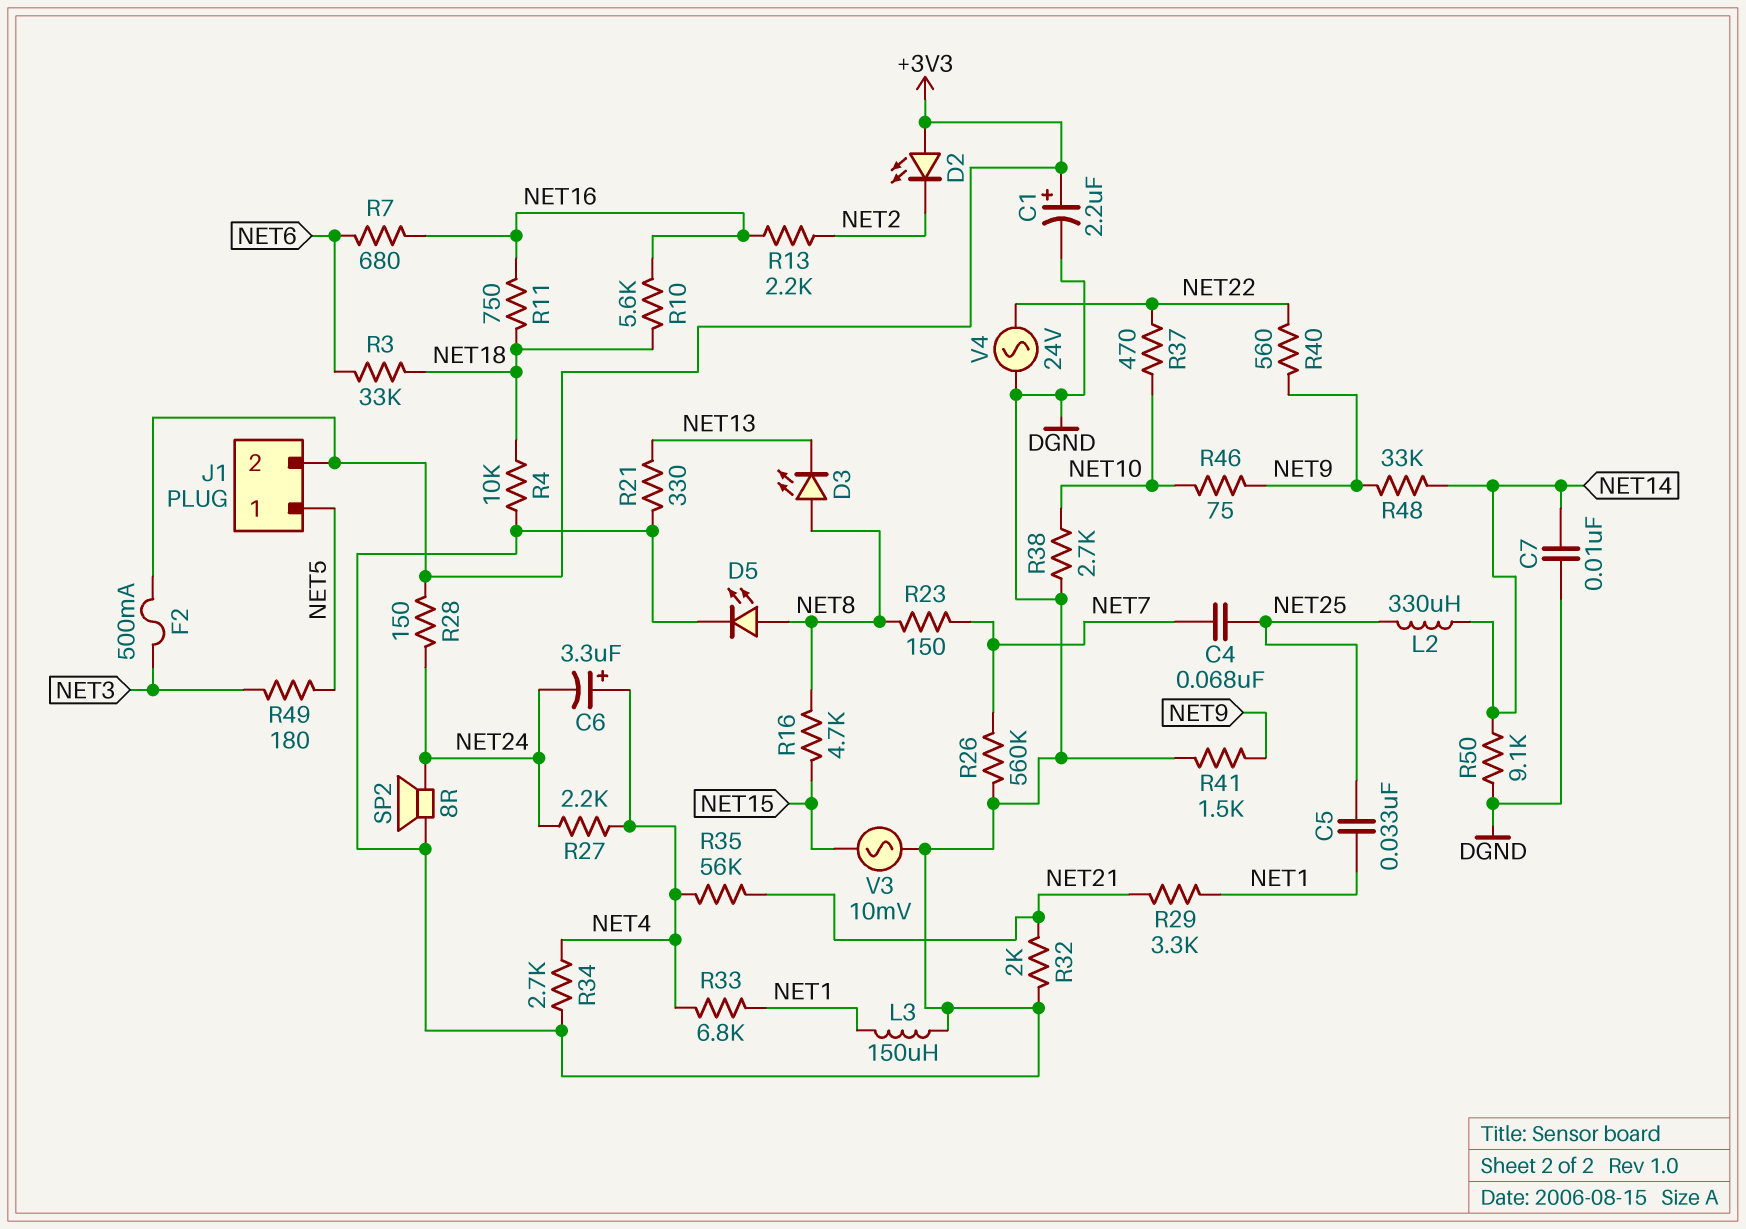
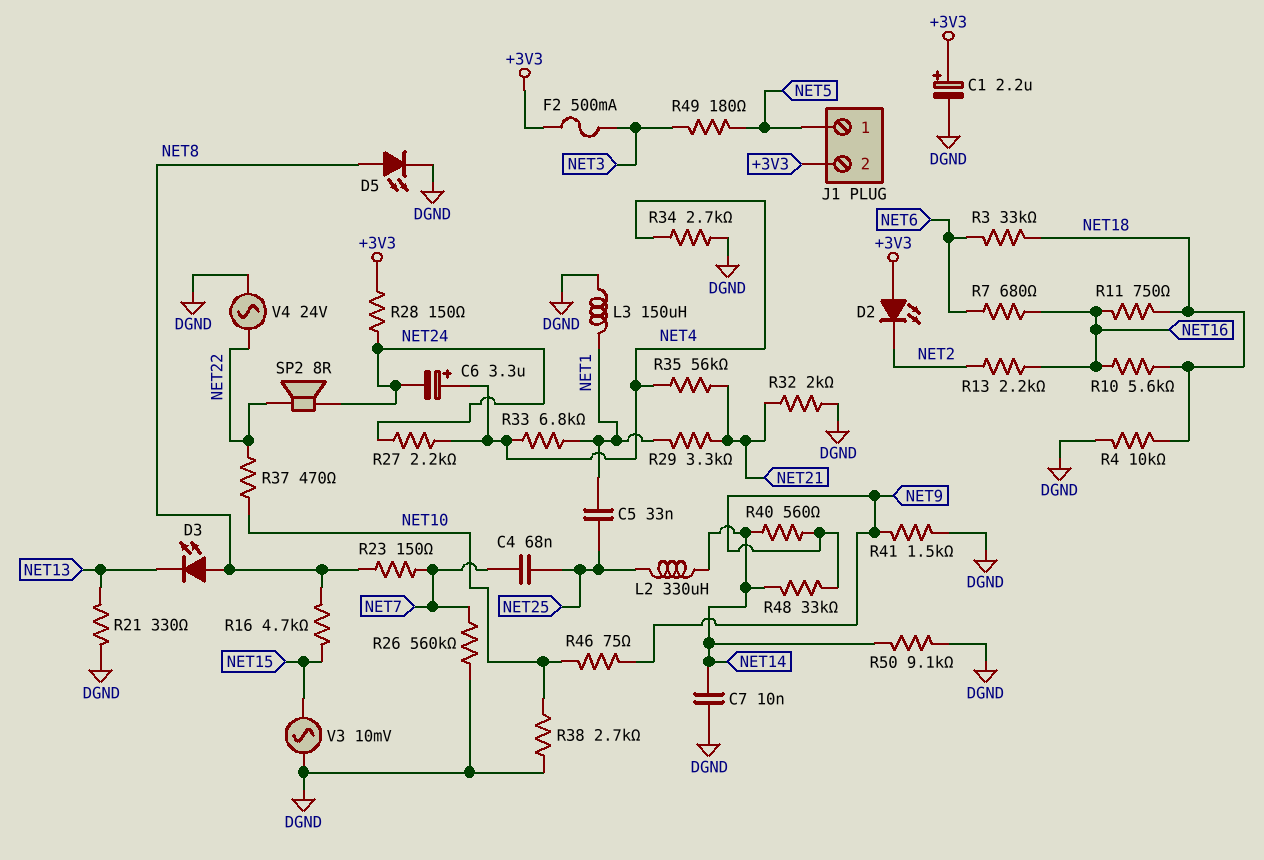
R40: 560 (NET9, NET22) -> 560 (NET9, NET14)
SP2: speaker 8R (DGND, NET24) -> speaker 8R (NET22, NET24)

